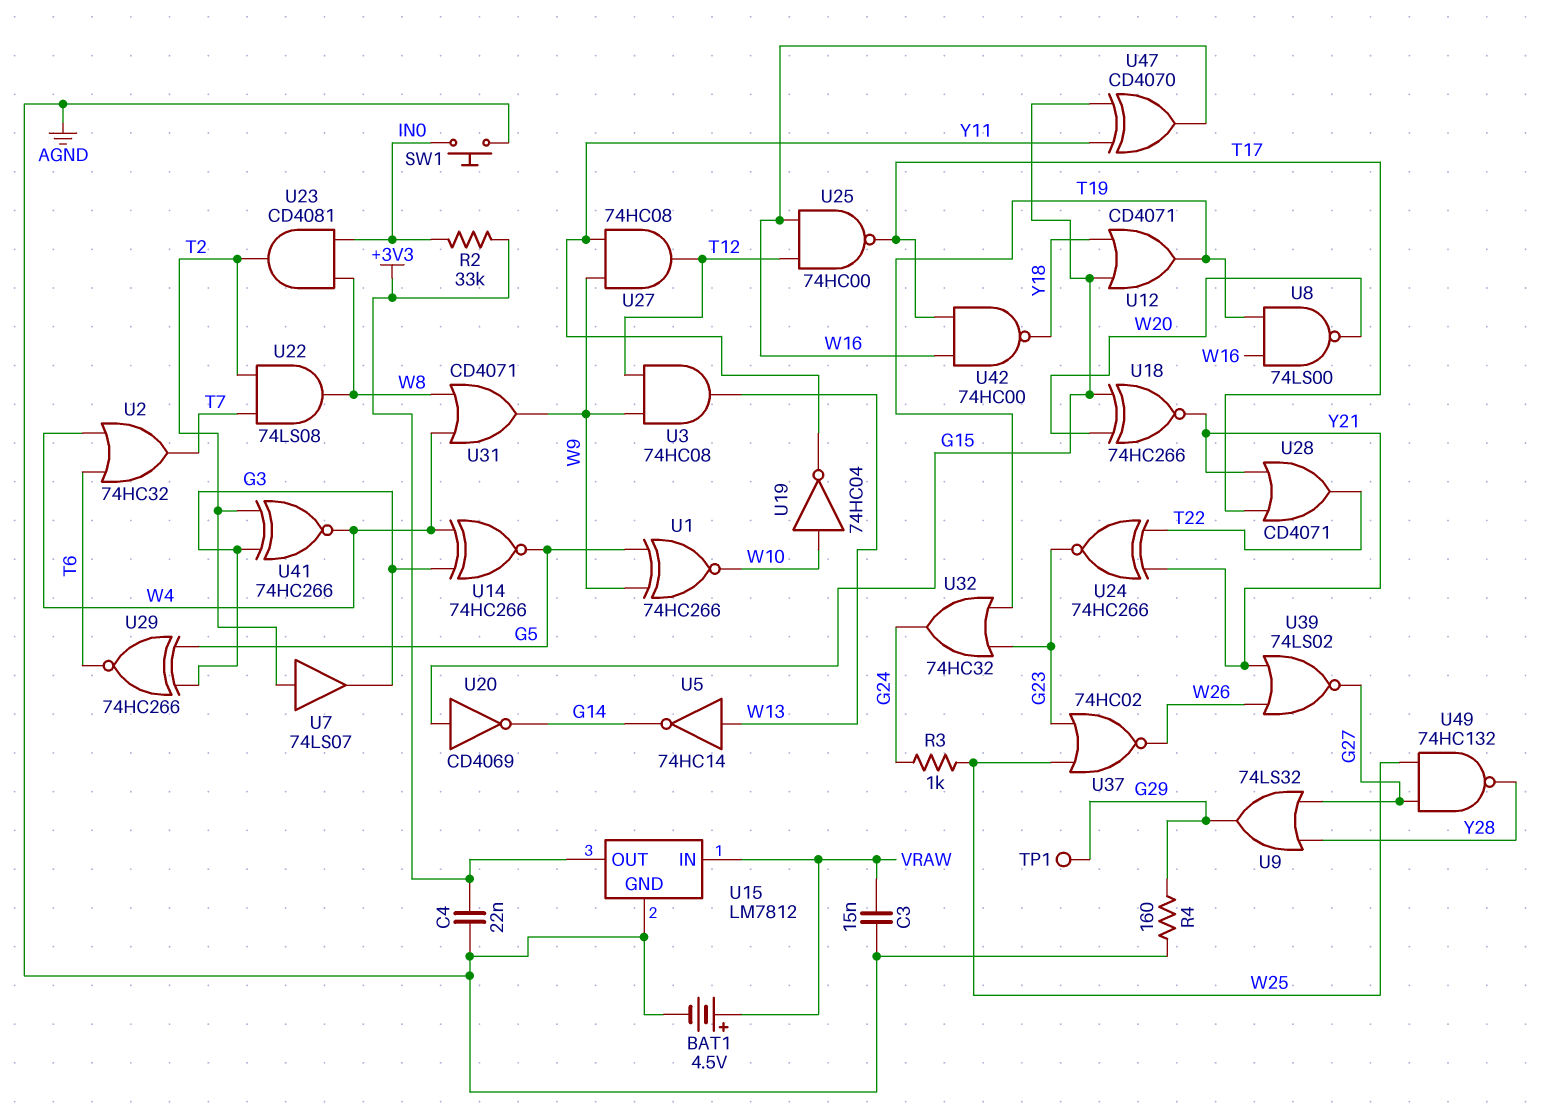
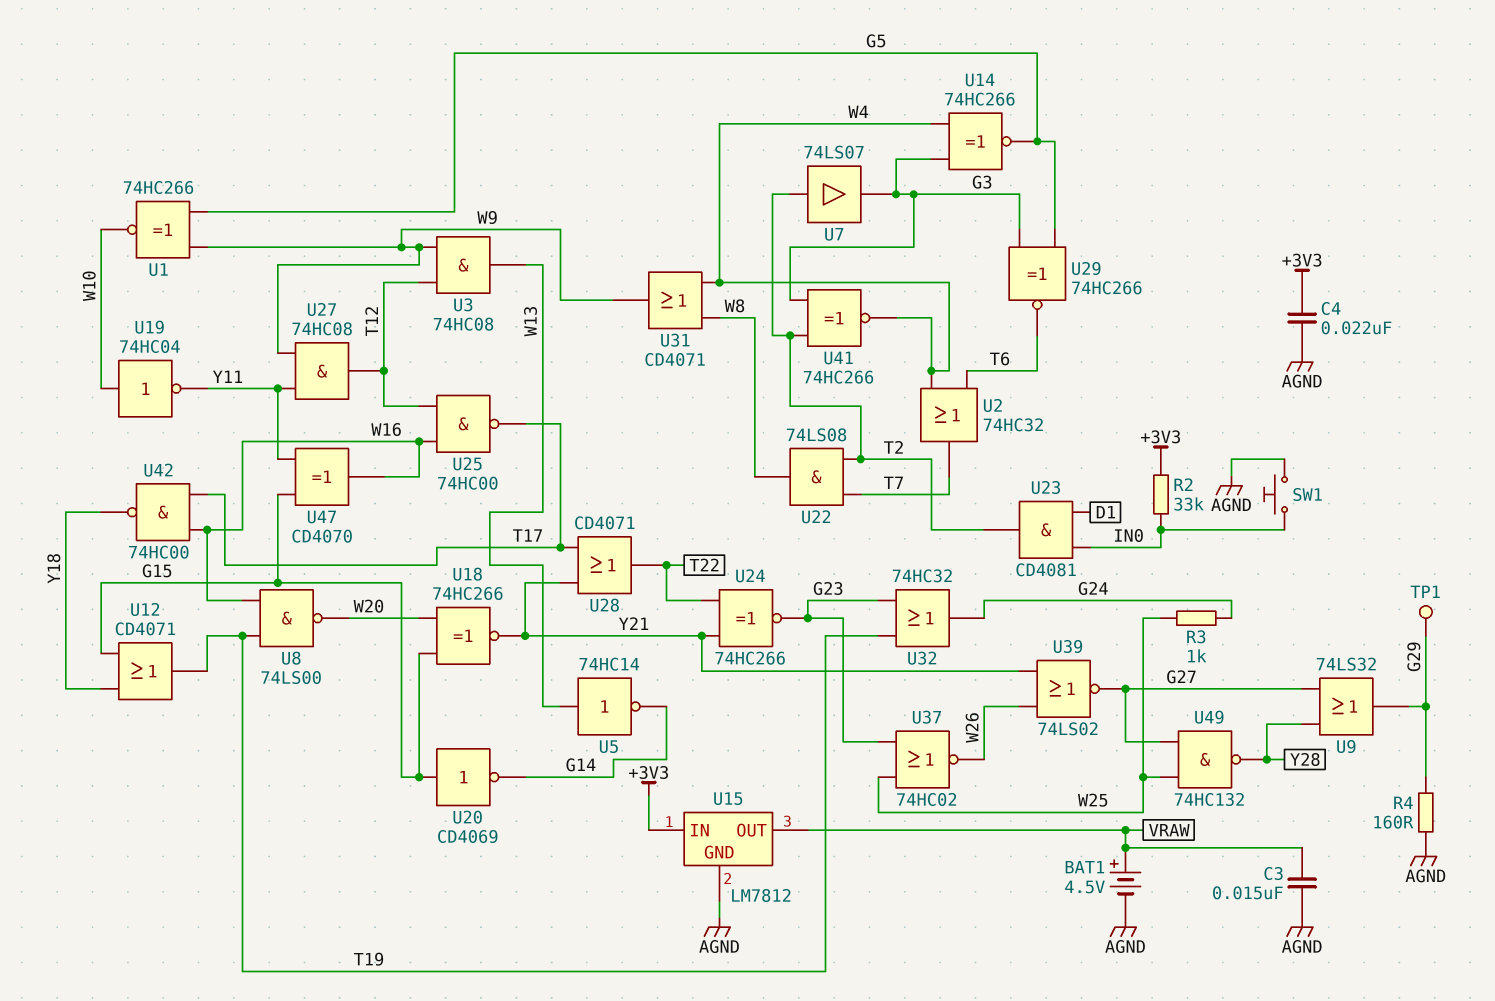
U15 pin IN: VRAW -> +3V3
U15 pin OUT: +3V3 -> VRAW
U23: AND CD4081 (in IN0, in W8, out T2) -> AND CD4081 (in D1, in IN0, out T2)

